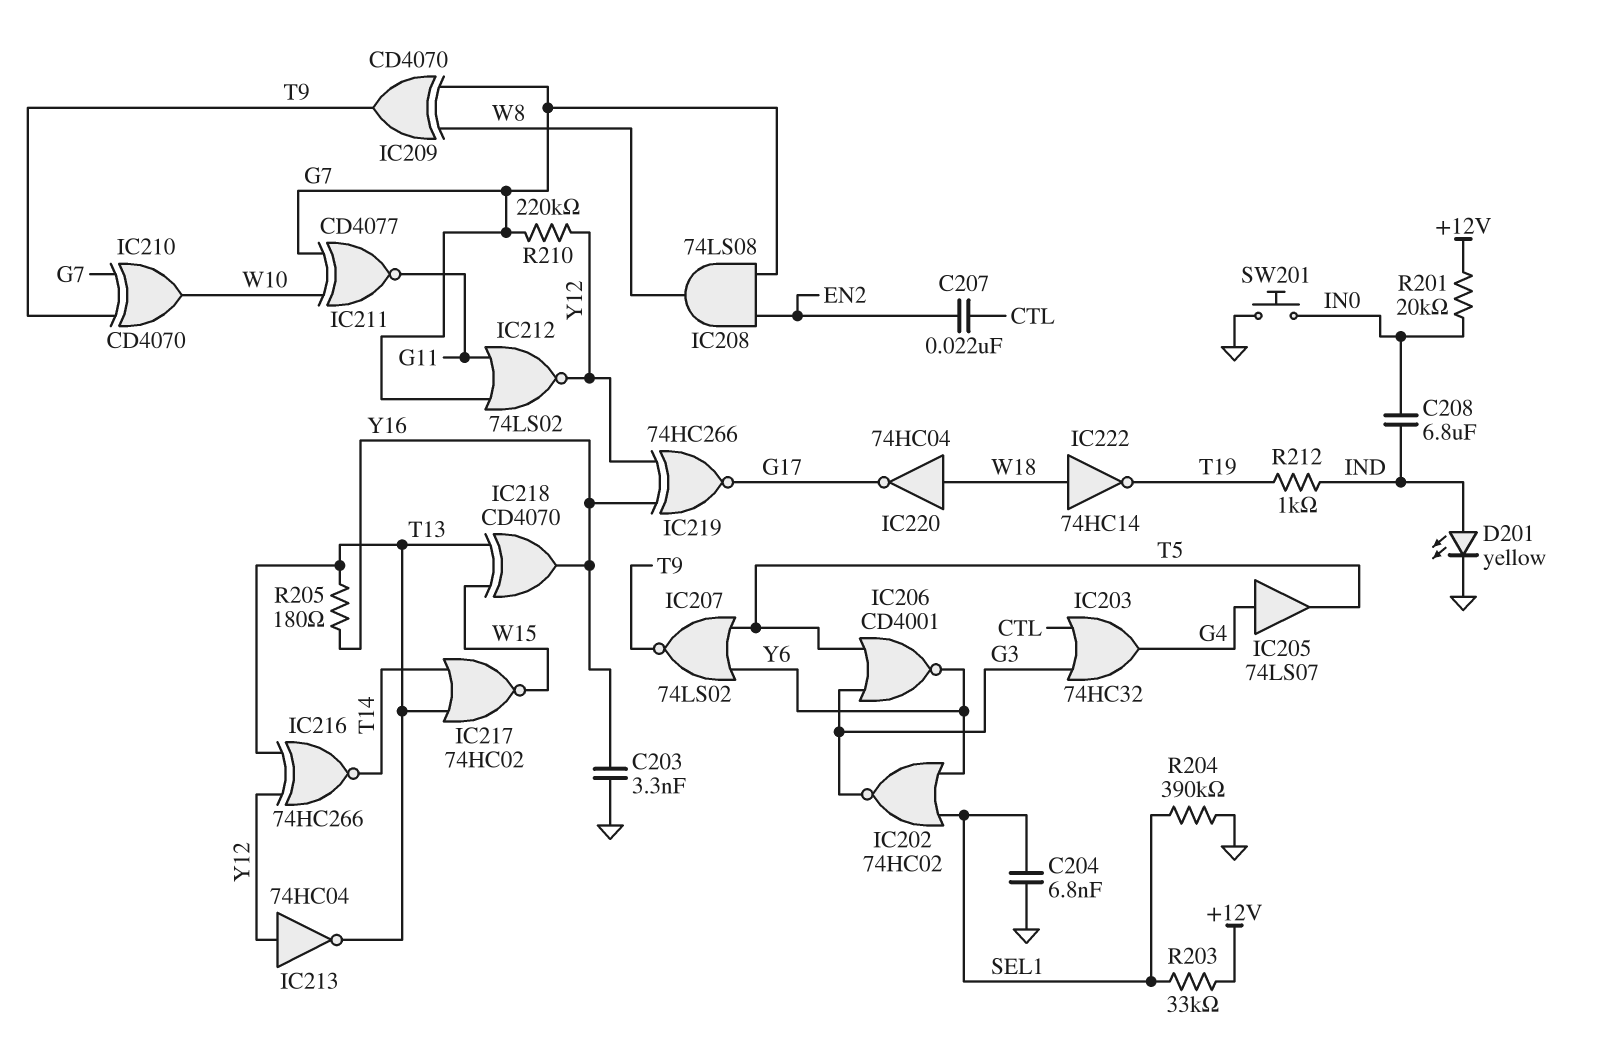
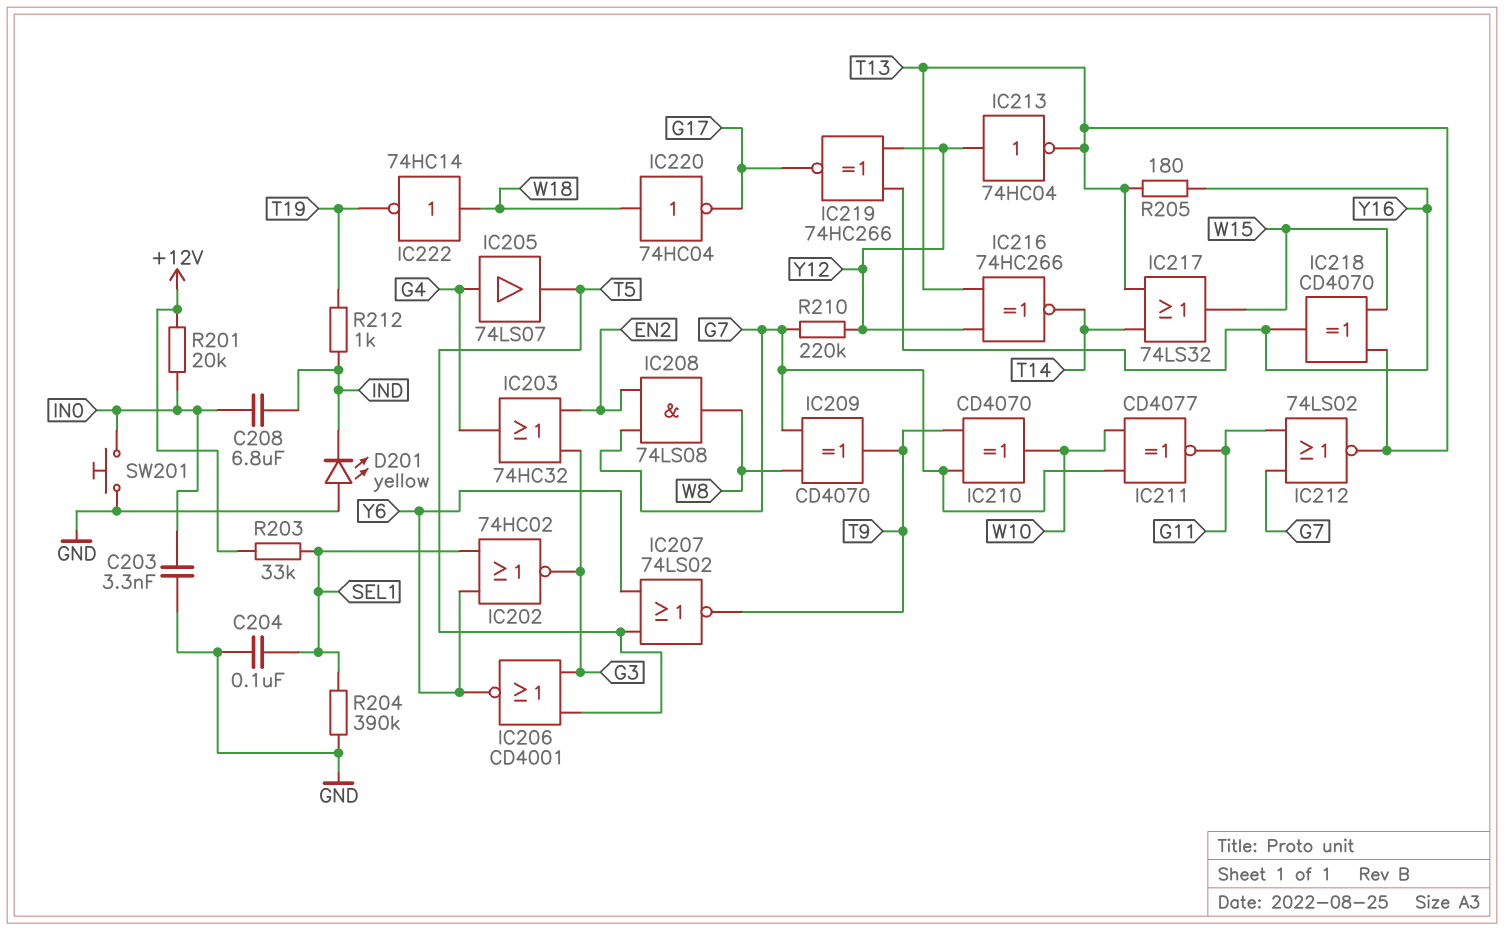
C203: 3.3nF (GND, Y16) -> 3.3nF (GND, IN0)
C204: 6.8nF (GND, SEL1) -> 100nF (GND, SEL1)
C207: 22nF (CTL, EN2) -> none
D201: LED yellow (A IND, K GND) -> LED yellow (A GND, K IND)
IC203: OR 74HC32 (in CTL, in G3, out G4) -> OR 74HC32 (in EN2, in G3, out G4)
IC212: NOR 74LS02 (in G7, in G11, out Y12) -> NOR 74LS02 (in G7, in G11, out T13)
IC217: NOR 74HC02 (in T13, in T14, out W15) -> OR 74LS32 (in T13, in T14, out W15)

